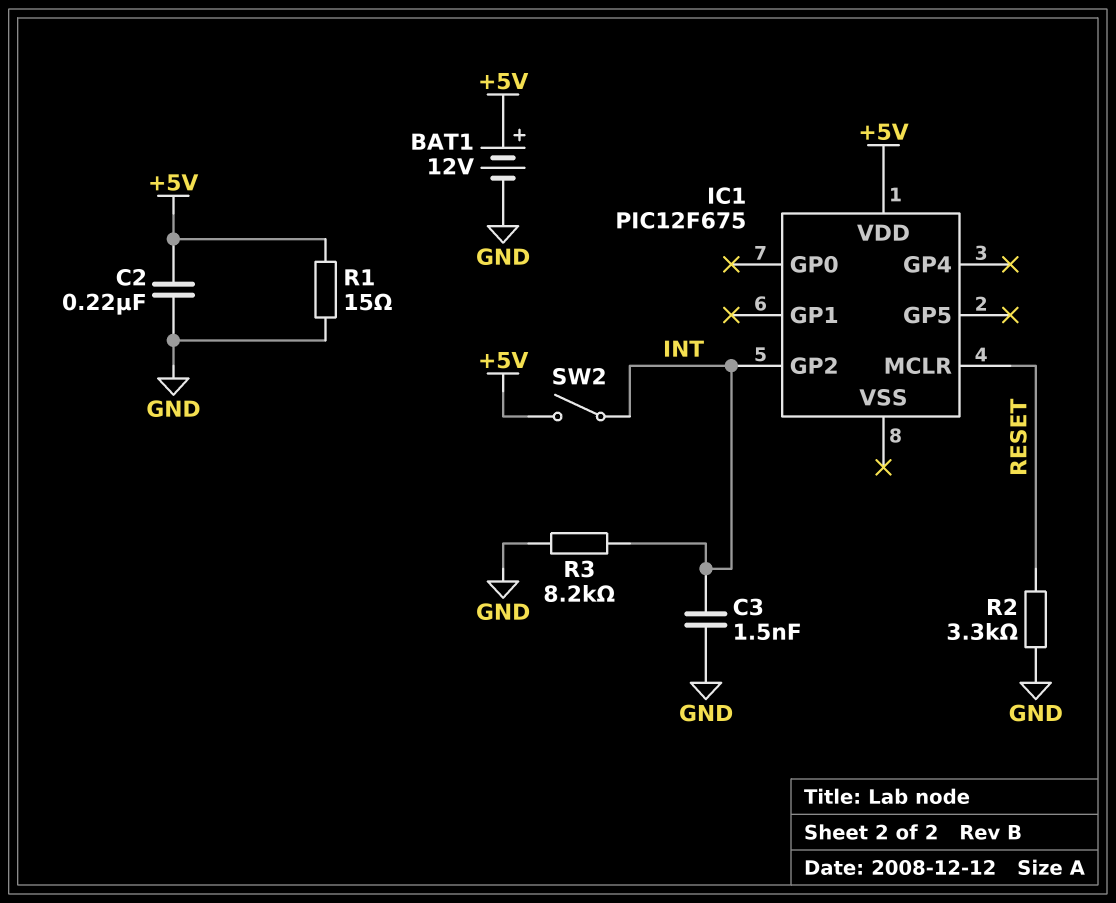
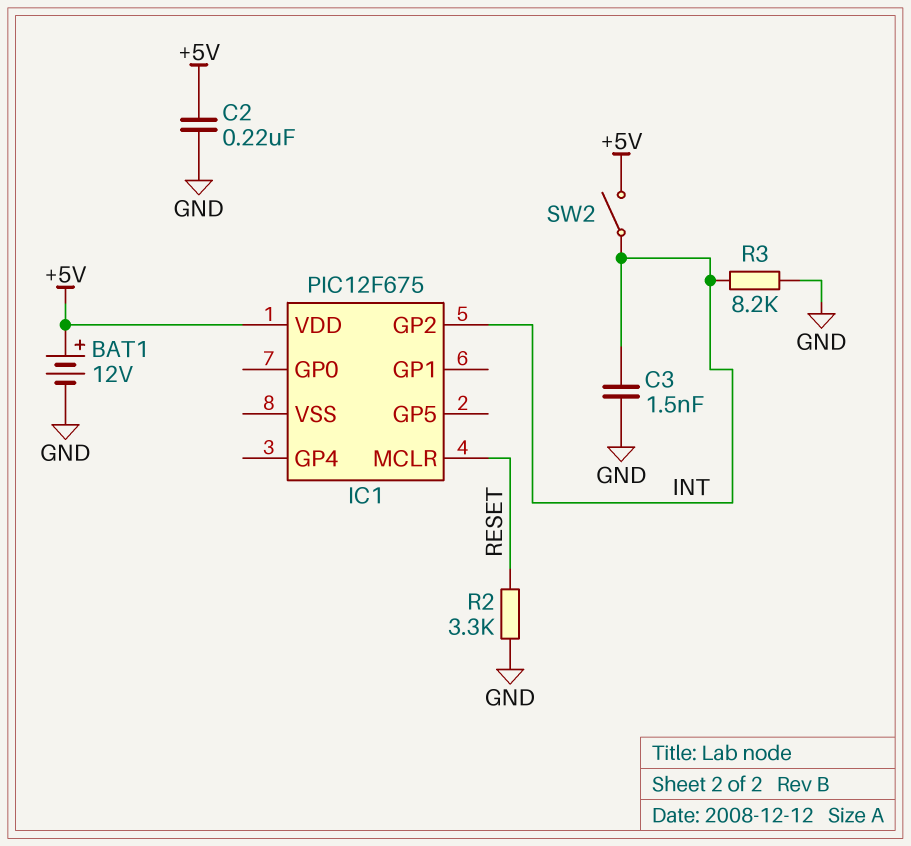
R1: 15 (+5V, GND) -> none

